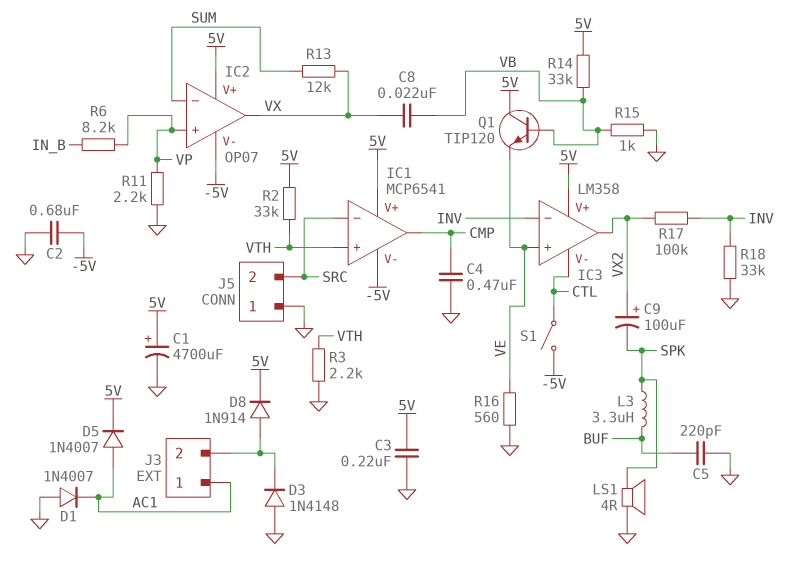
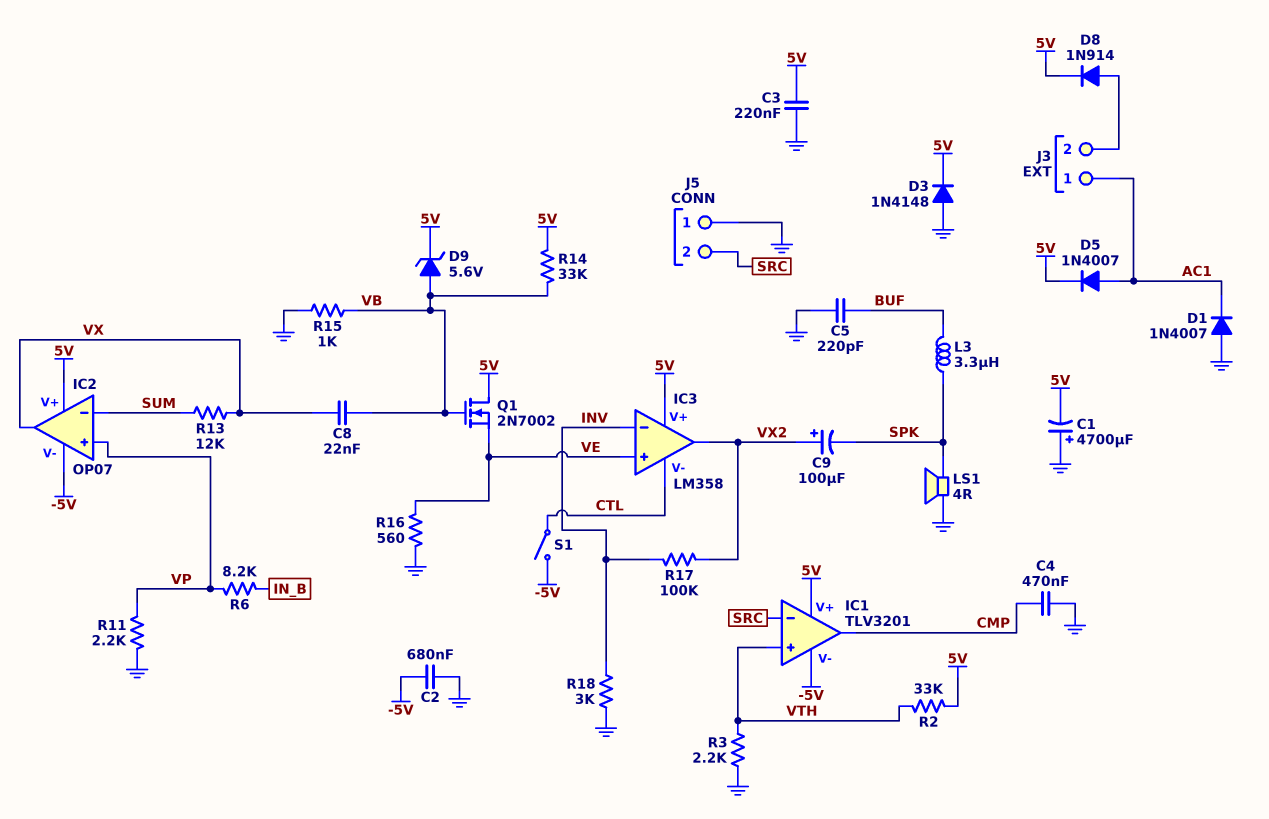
C1: 4700uF (plus 5V, minus GND) -> 4700uF (plus GND, minus 5V)
D3: diode 1N4148 (A GND, K J3/2) -> diode 1N4148 (A GND, K 5V)
D9: none -> zener 5.6V (A VB, K 5V)
IC1: MCP6541 -> TLV3201
Q1: NPN TIP120 (B VB, C 5V, E VE) -> NMOS 2N7002 (G VB, D 5V, S VE)
R18: 33k (GND, INV) -> 3k (GND, INV)

